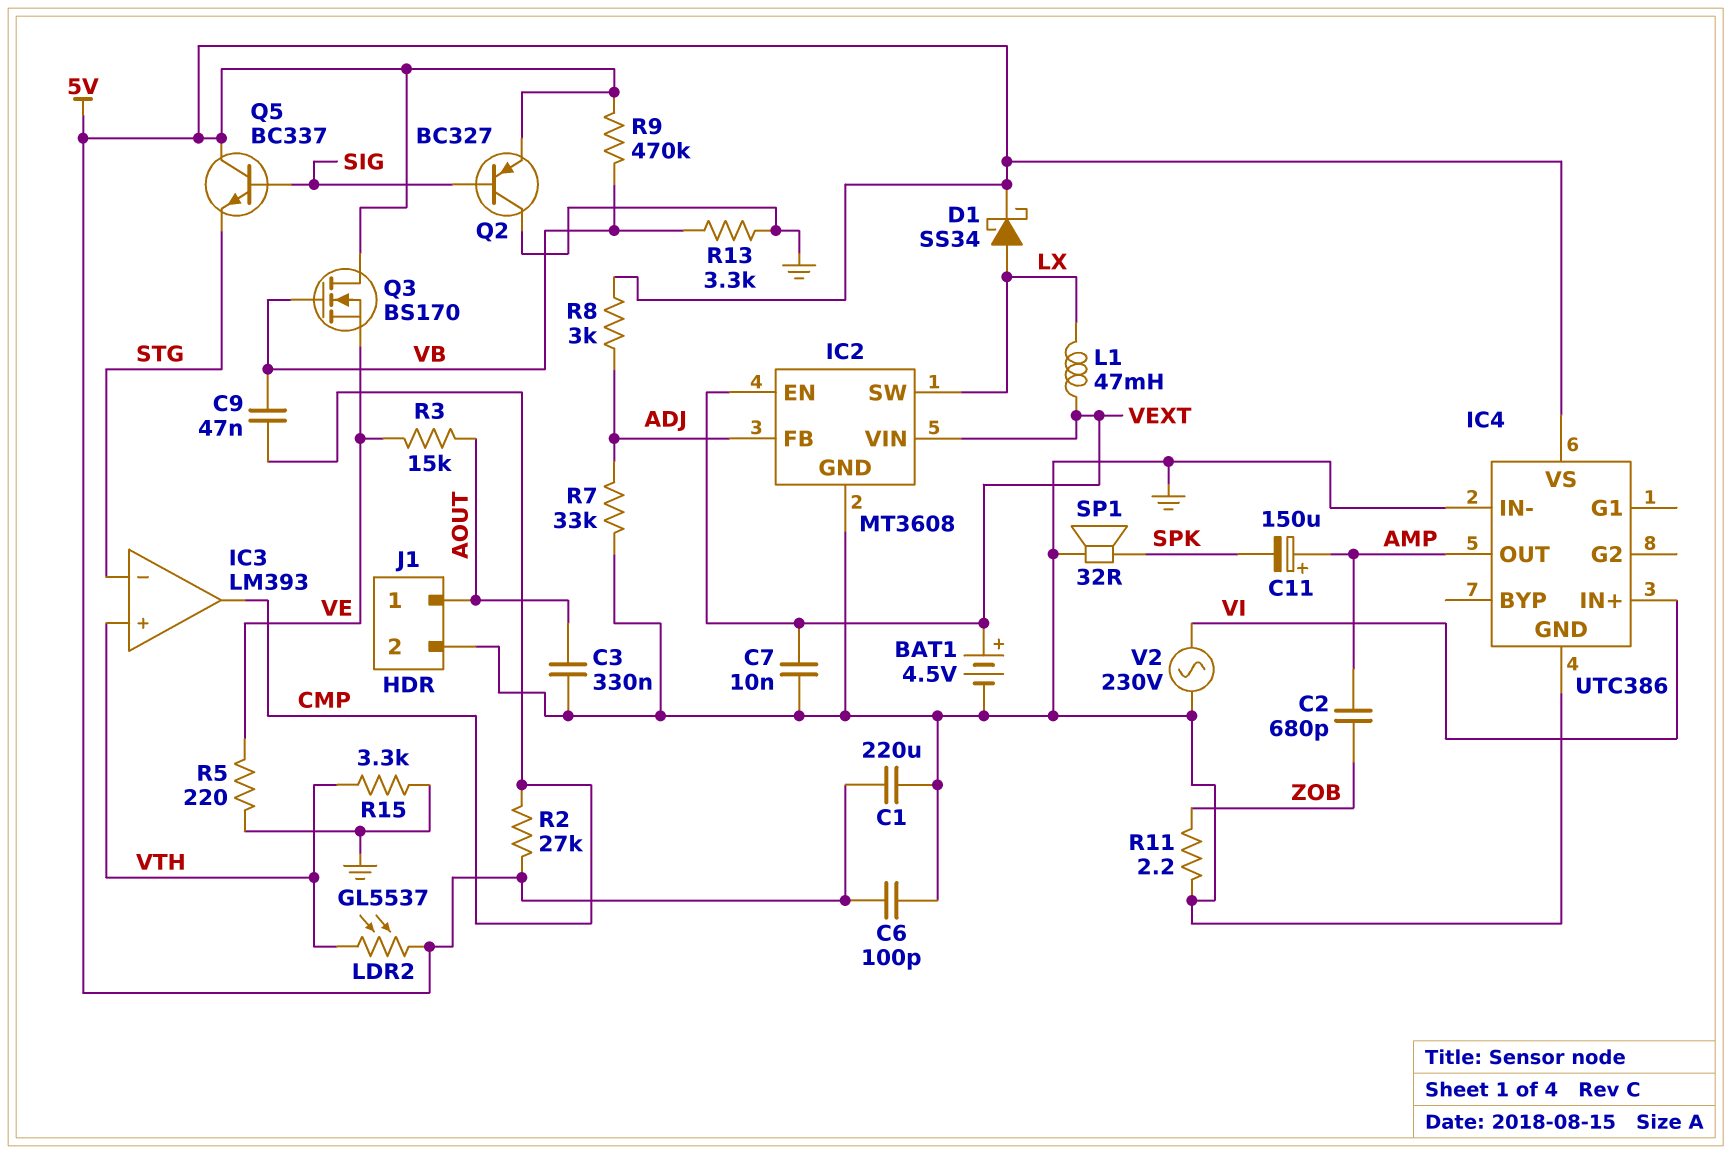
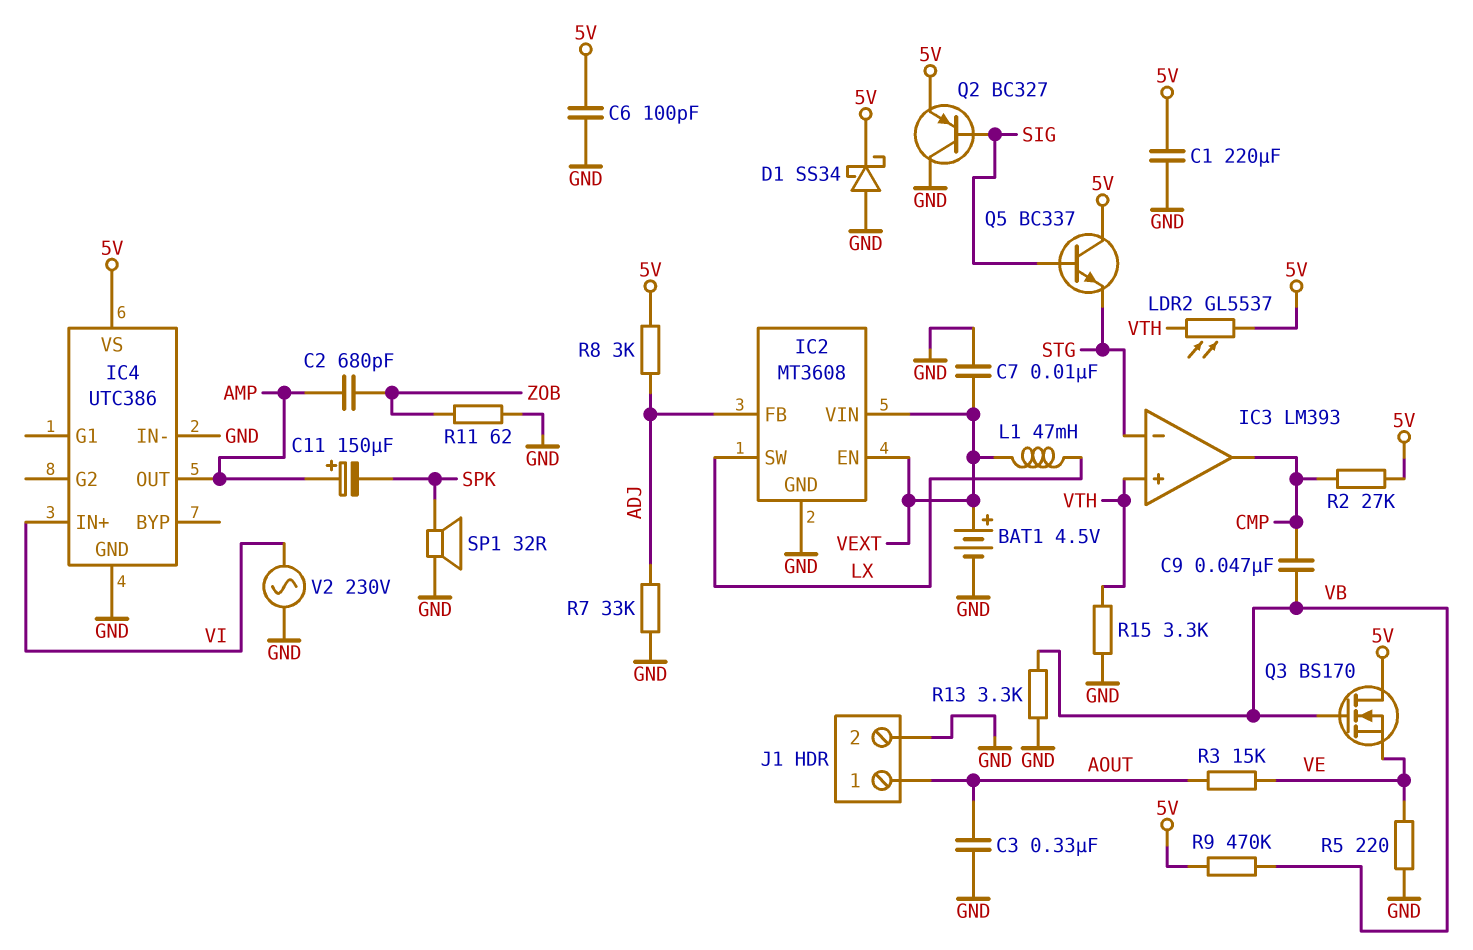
D1: schottky SS34 (A LX, K 5V) -> schottky SS34 (A GND, K 5V)
R11: 2.2 (GND, ZOB) -> 62 (GND, ZOB)

